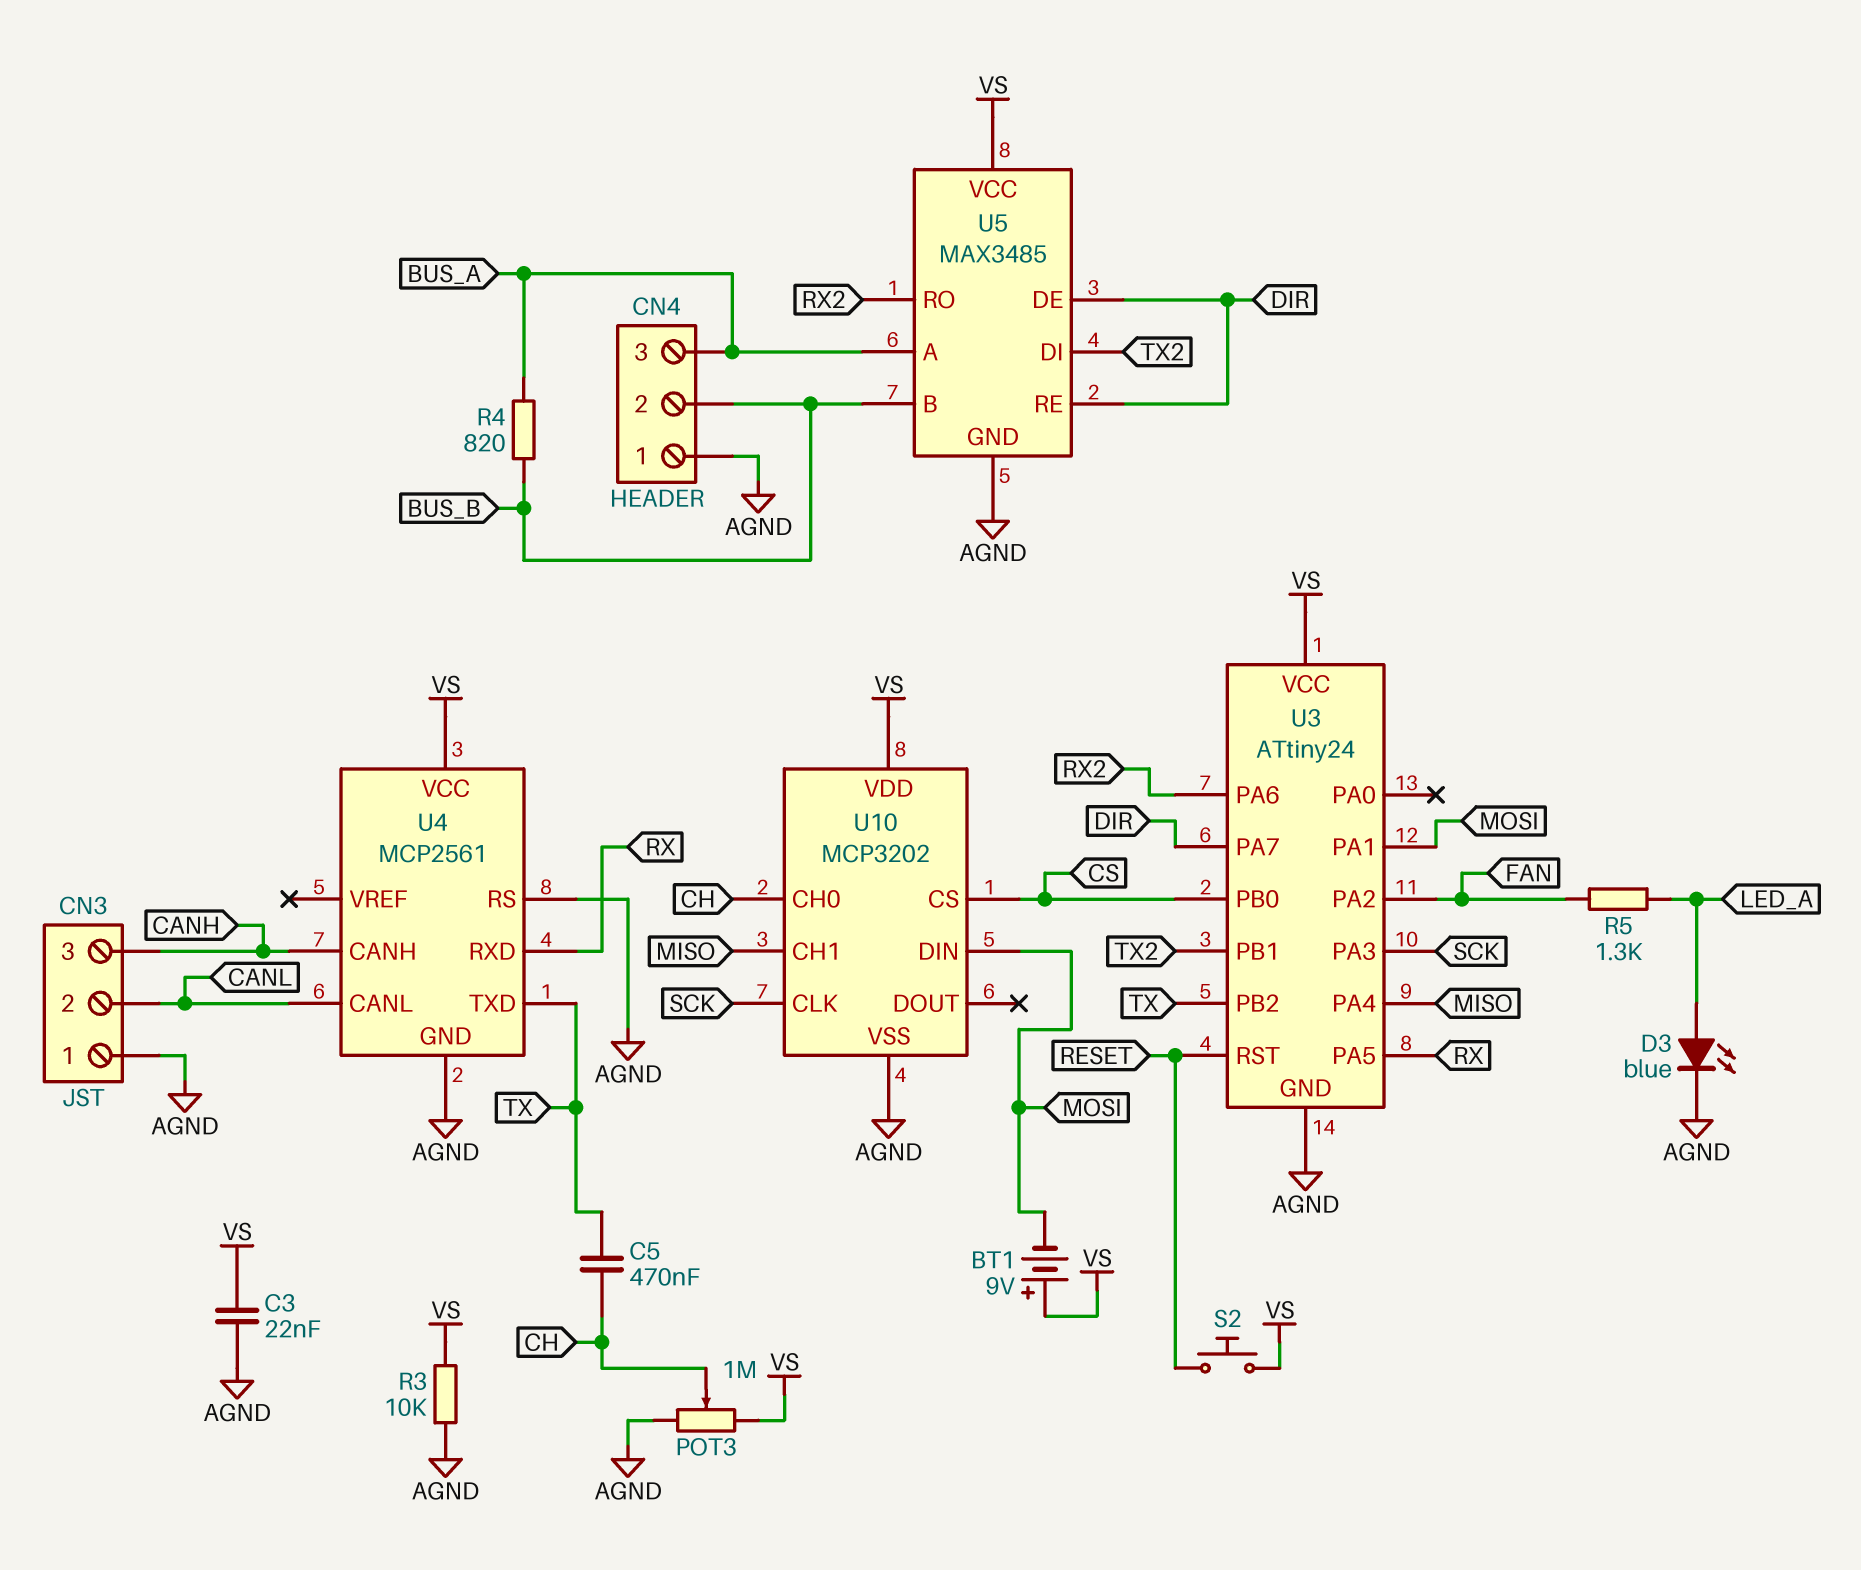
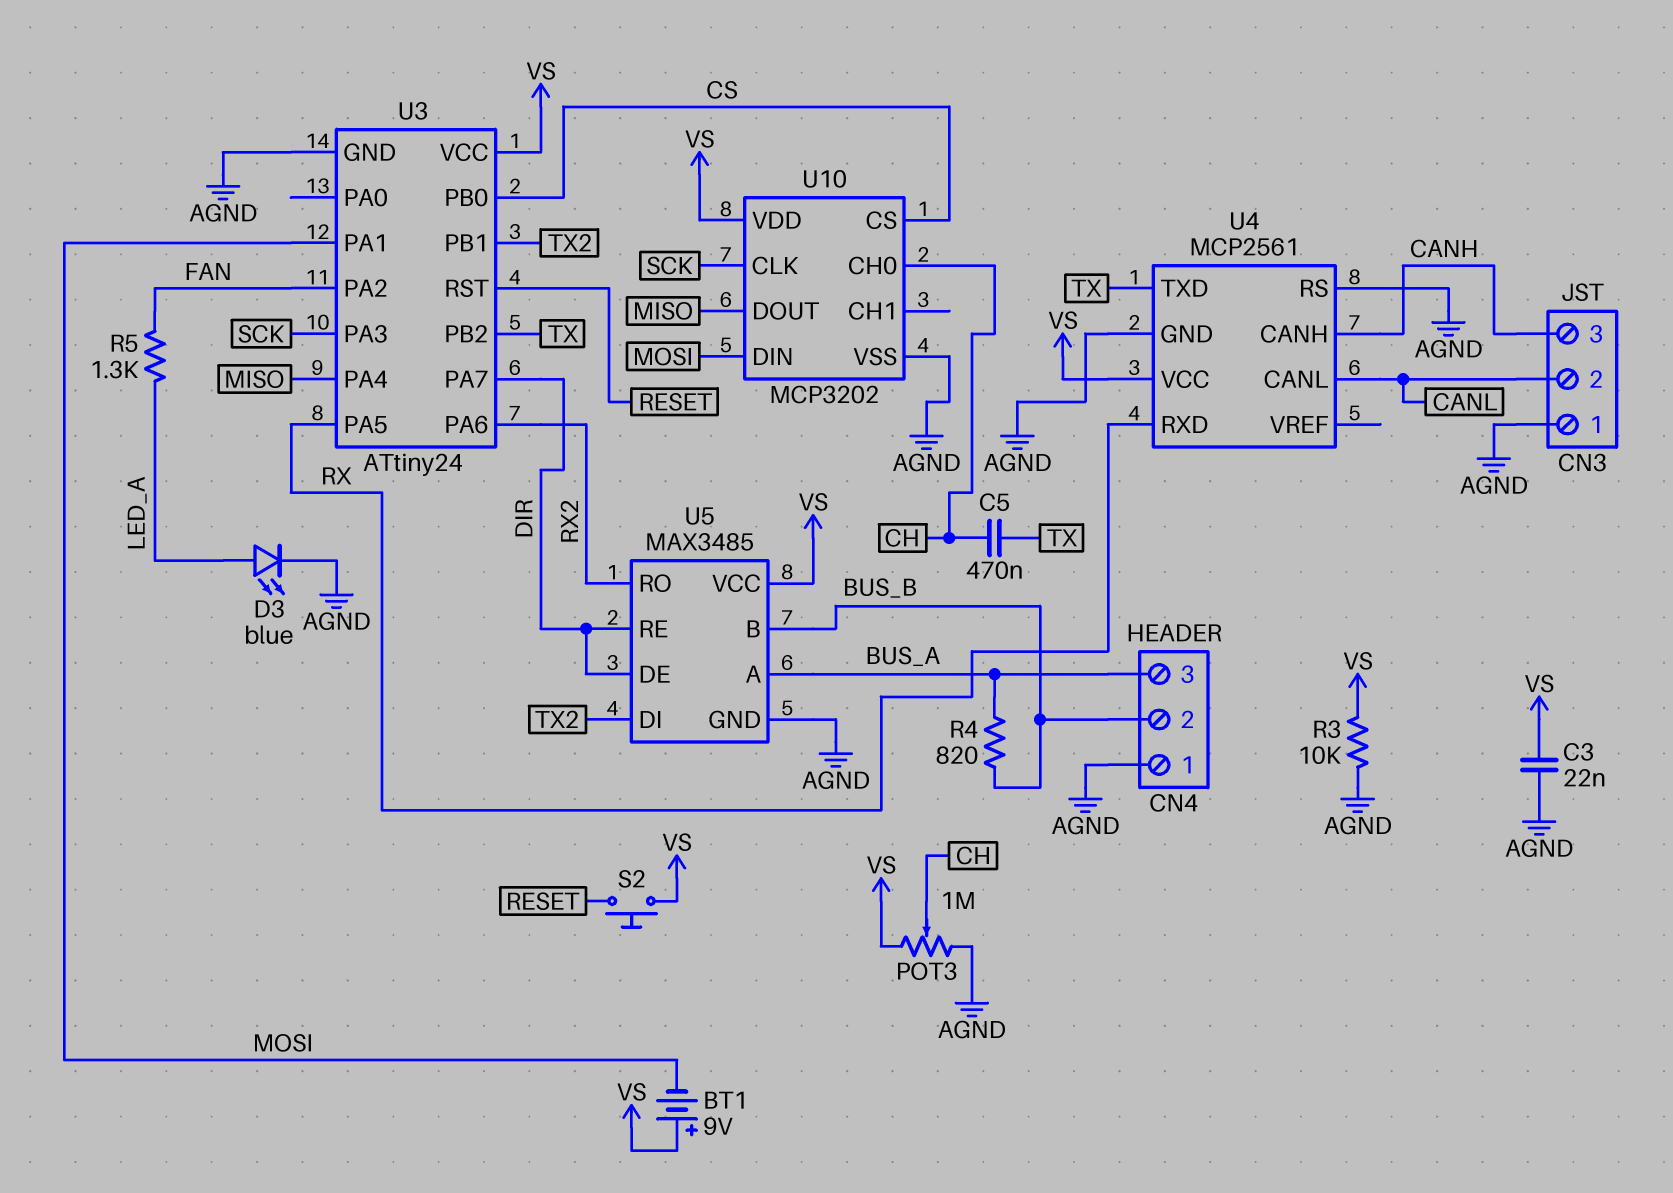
U10 pin CH1: MISO -> none
U10 pin DOUT: none -> MISO

